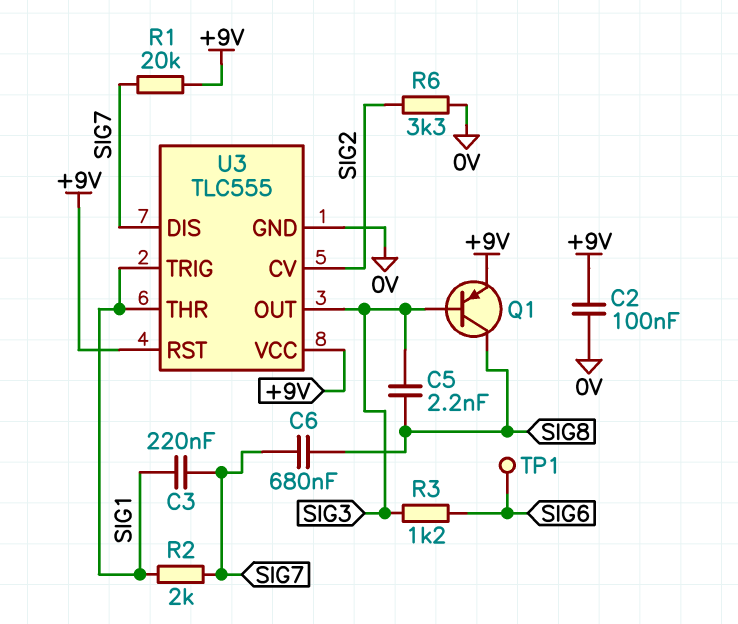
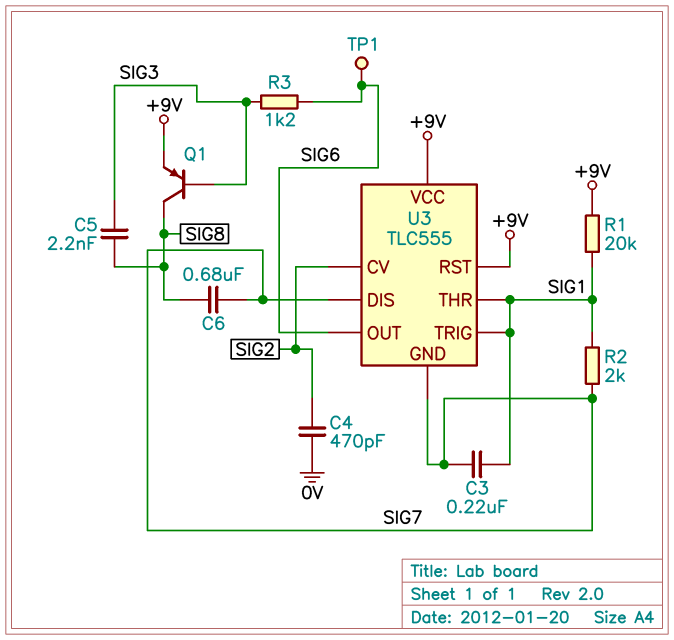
C2: 100nF (+9V, 0V) -> none
C4: none -> 470pF (0V, SIG2)
R1: 20k (+9V, SIG7) -> 20k (+9V, SIG1)
R6: 3.3k (0V, SIG2) -> none
U3 pin GND: 0V -> SIG7
U3 pin OUT: SIG3 -> SIG6

